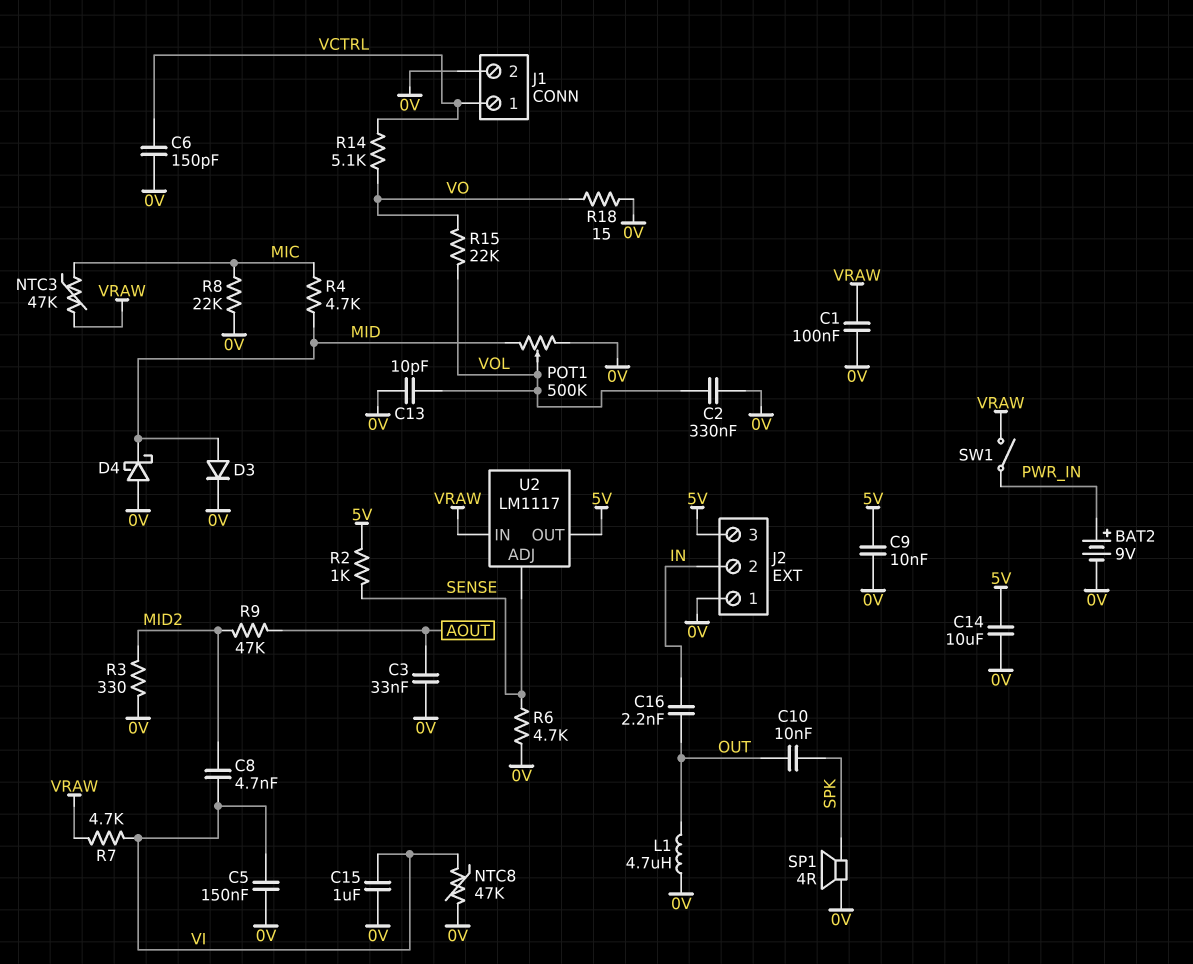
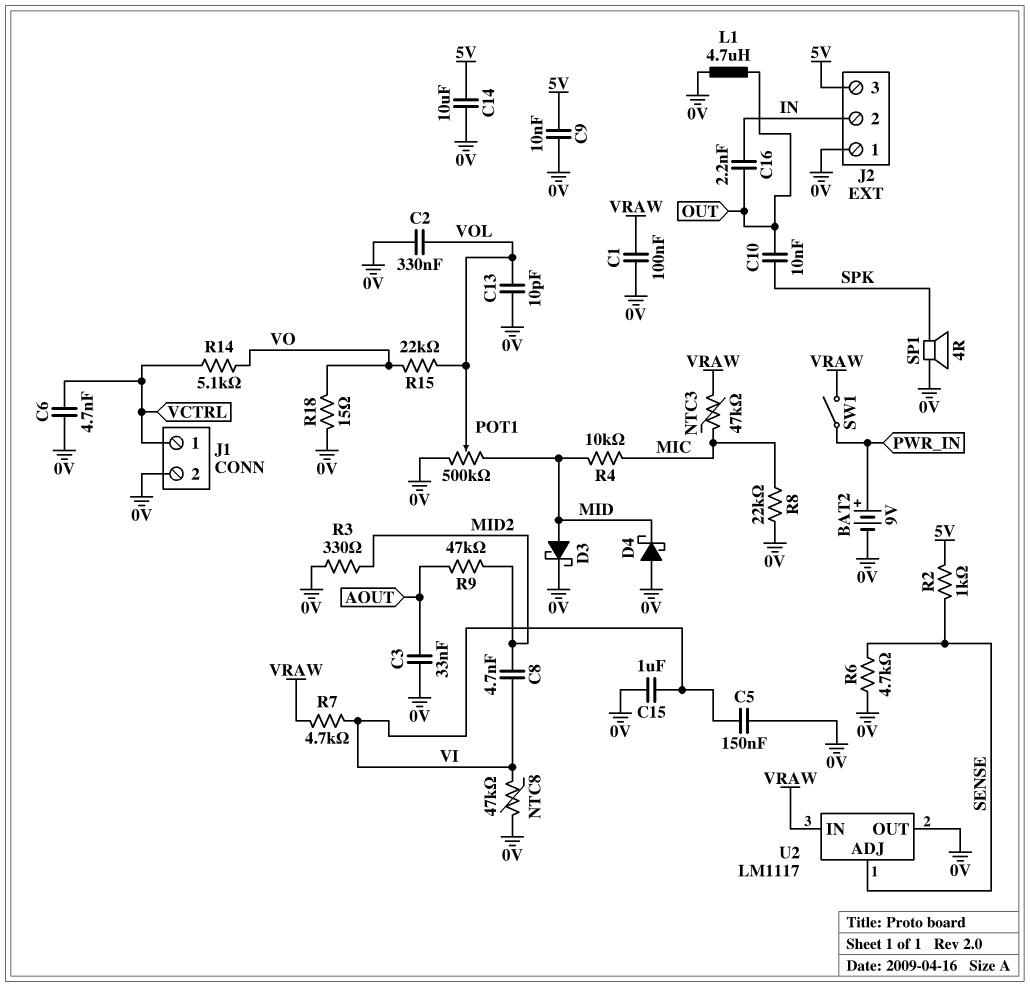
C6: 150pF (0V, VCTRL) -> 4.7nF (0V, VCTRL)
D3: diode (A MID, K 0V) -> schottky (A MID, K 0V)
R4: 4.7k (MIC, MID) -> 10k (MIC, MID)
U2 pin OUT: 5V -> 0V

